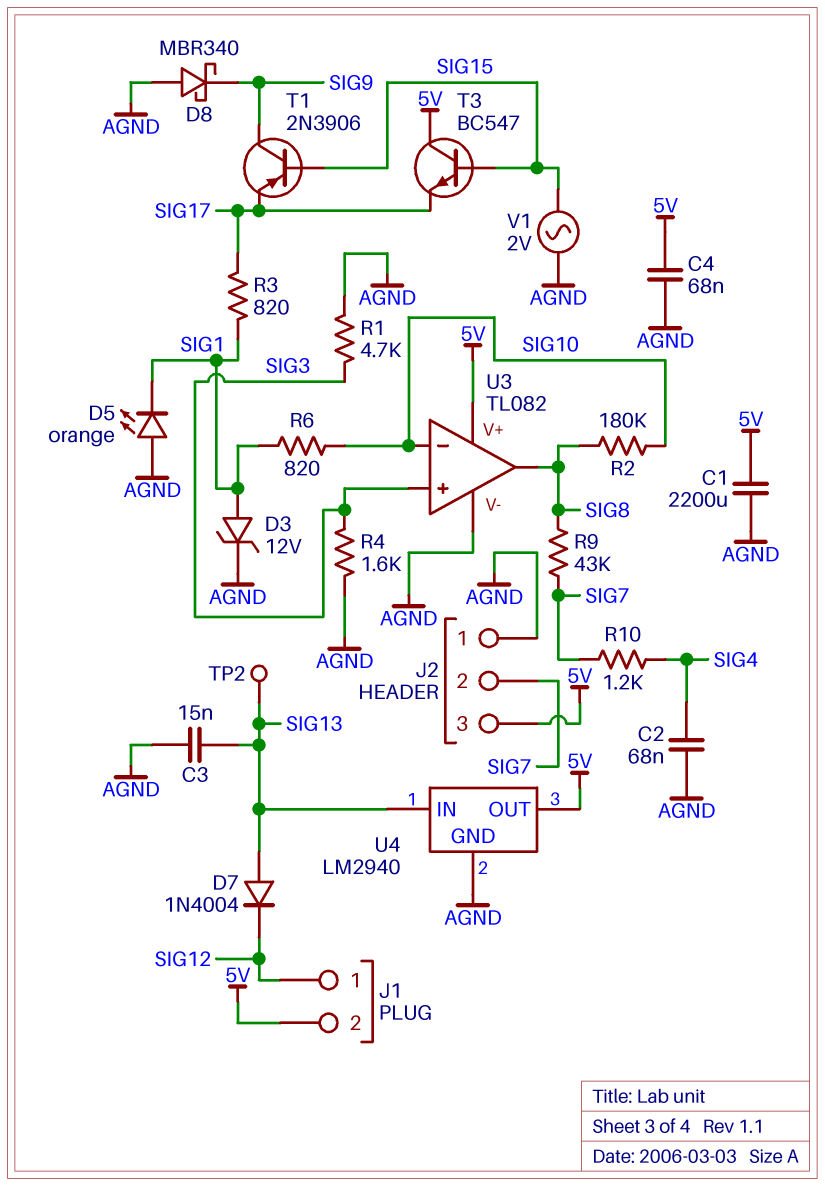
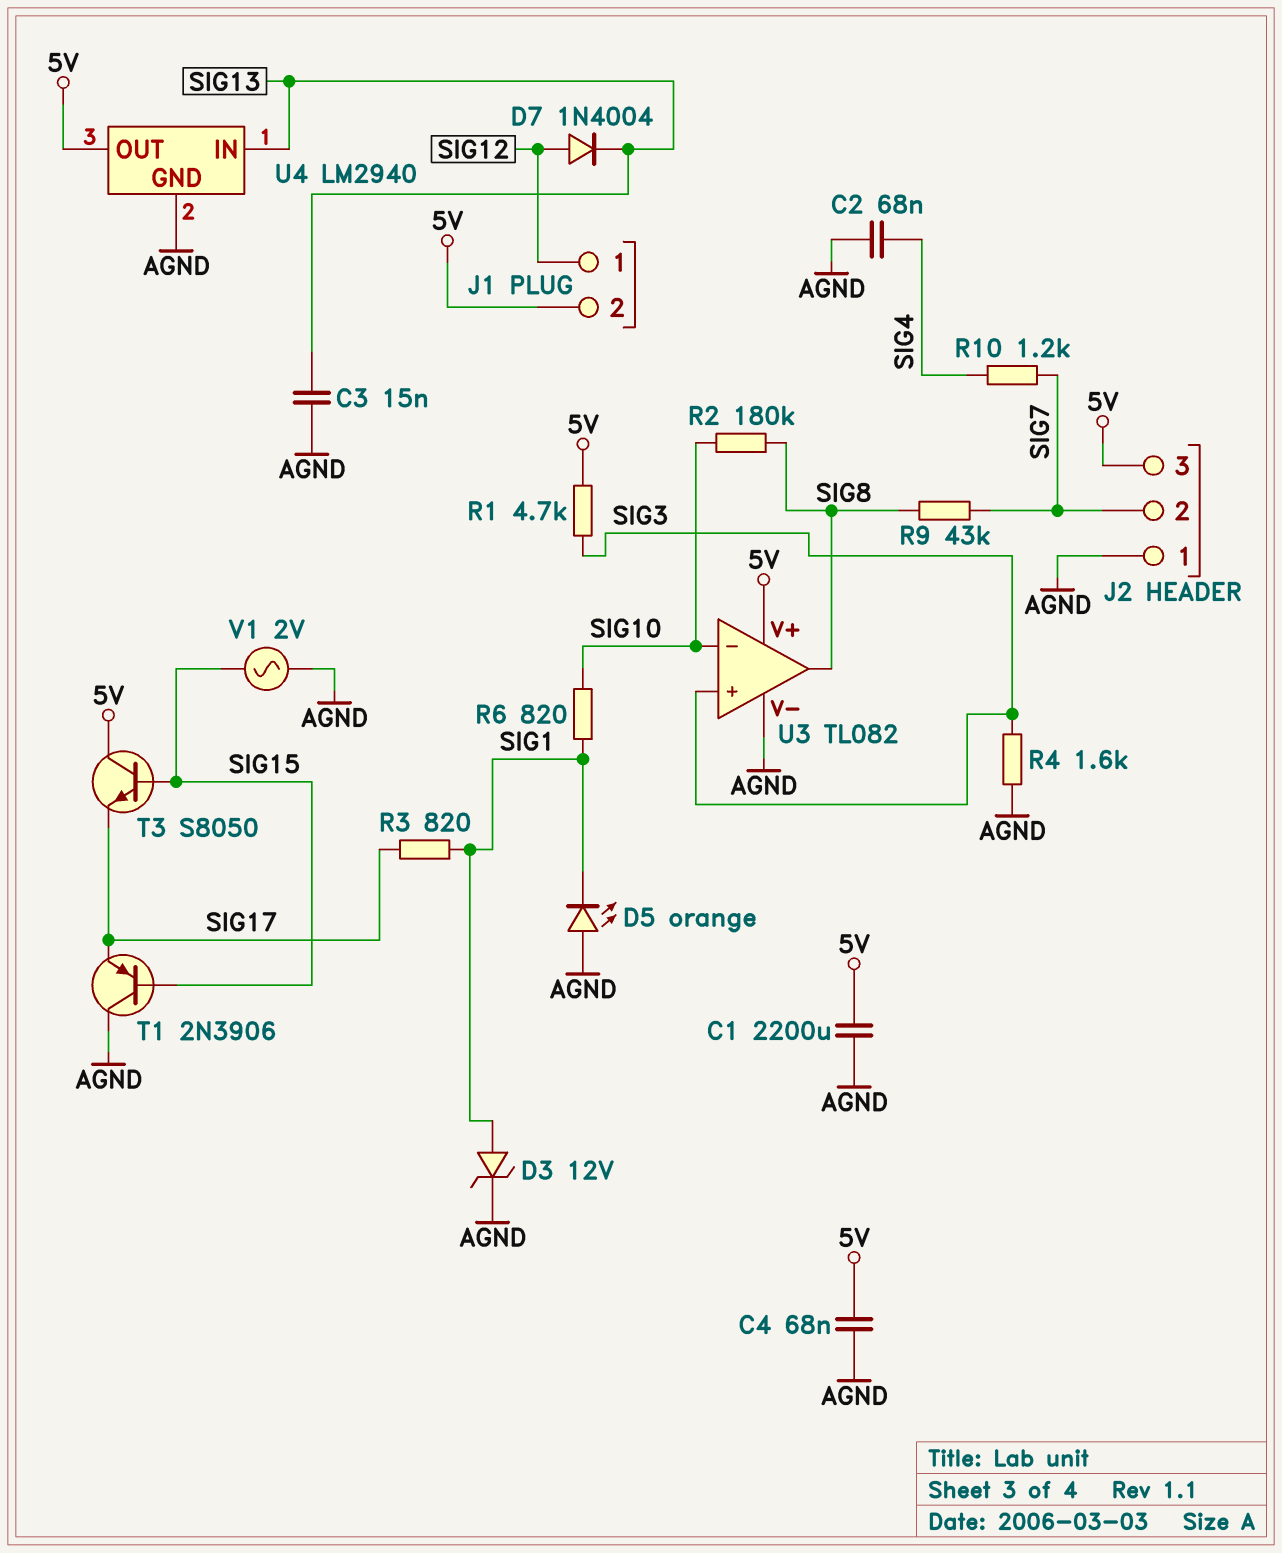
D7: diode 1N4004 (A SIG13, K SIG12) -> diode 1N4004 (A SIG12, K SIG13)
D8: schottky MBR340 (A AGND, K SIG9) -> none
R1: 4.7k (AGND, SIG3) -> 4.7k (5V, SIG3)
T1: PNP 2N3906 (B SIG15, C SIG9, E SIG17) -> PNP 2N3906 (B SIG15, C AGND, E SIG17)
T3: NPN BC547 (B SIG15, C 5V, E SIG17) -> NPN S8050 (B SIG15, C 5V, E SIG17)
TP2: test point (SIG13) -> none

